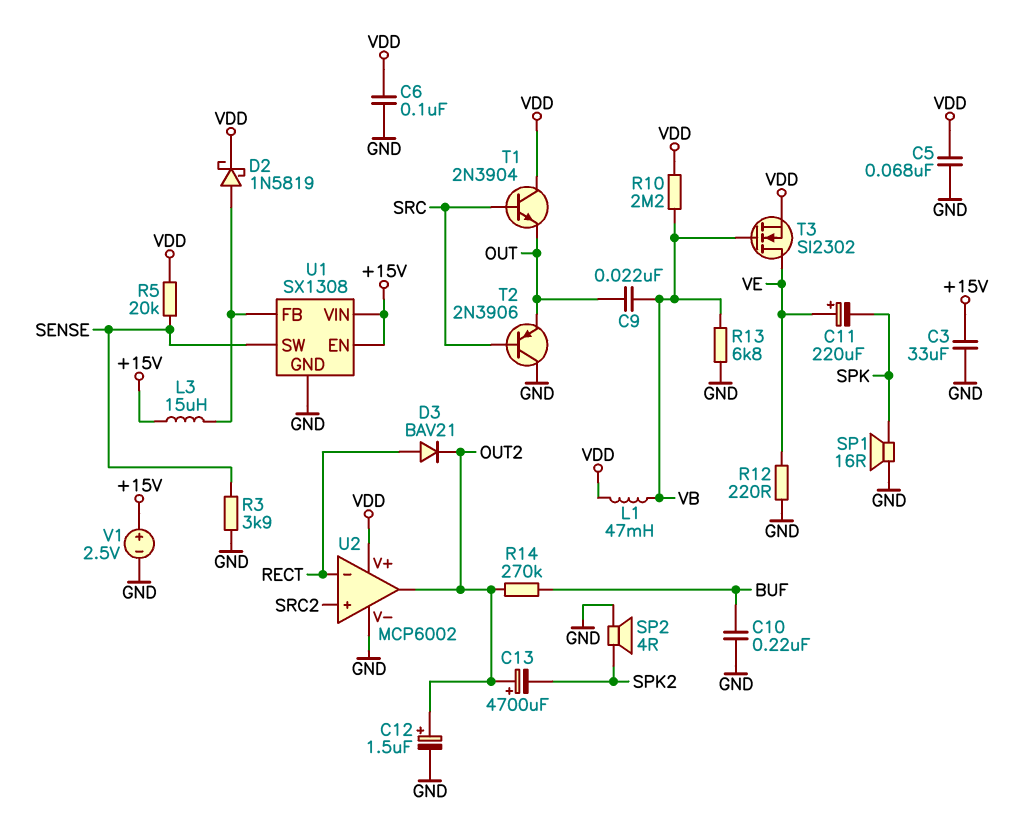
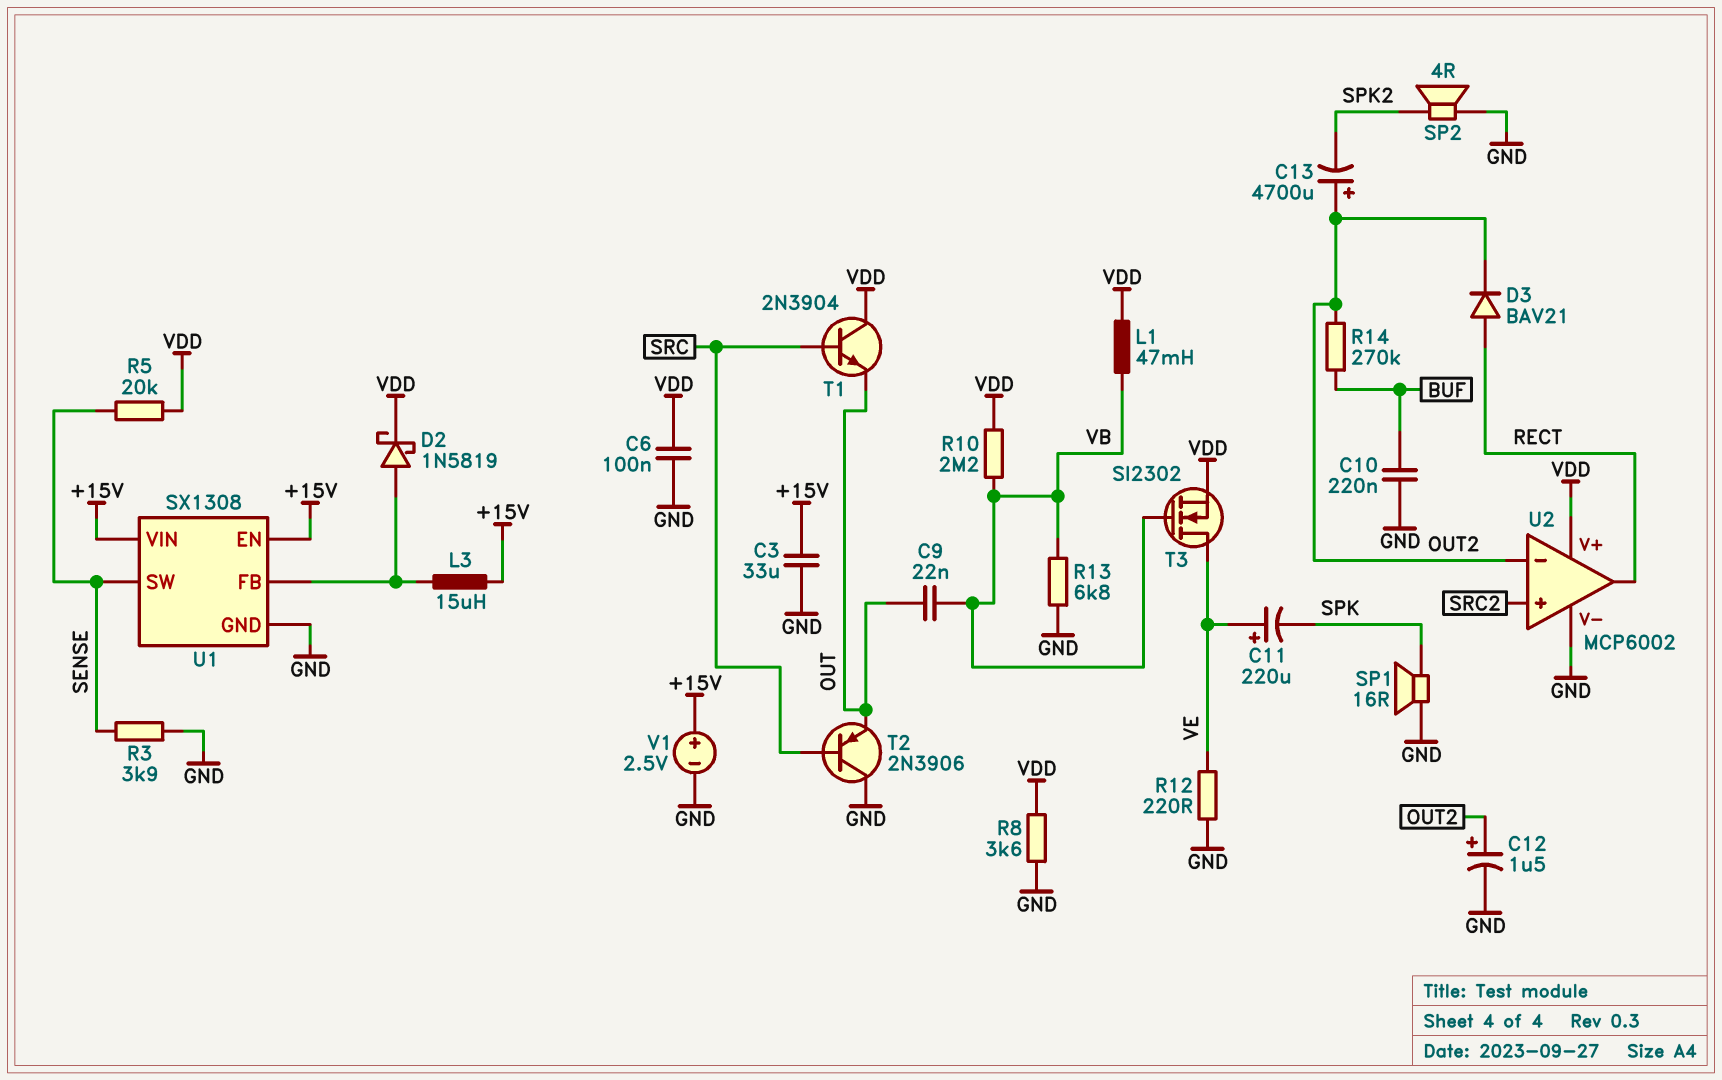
C5: 68nF (GND, VDD) -> none
R8: none -> 3.6k (GND, VDD)
U2 pin in-: RECT -> OUT2
U2 pin out: OUT2 -> RECT

